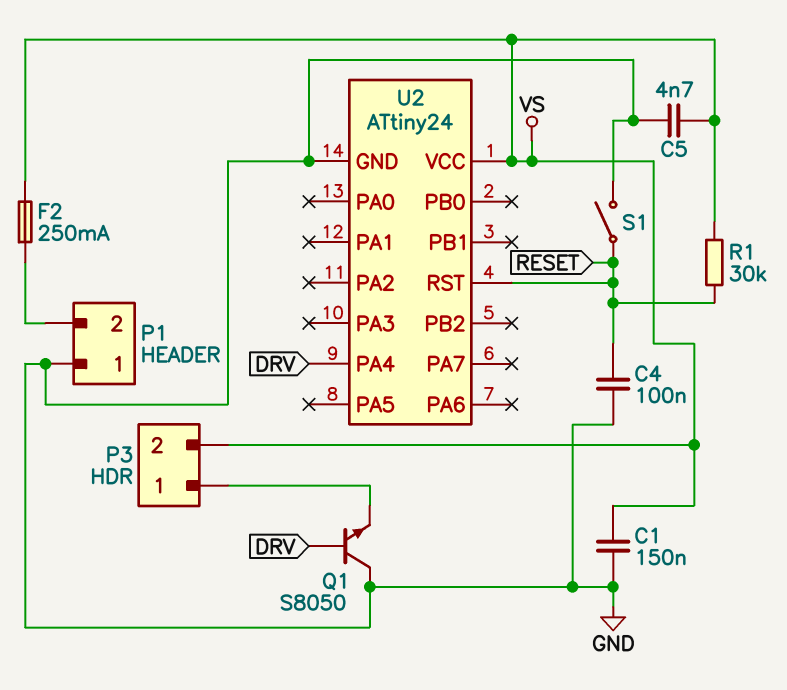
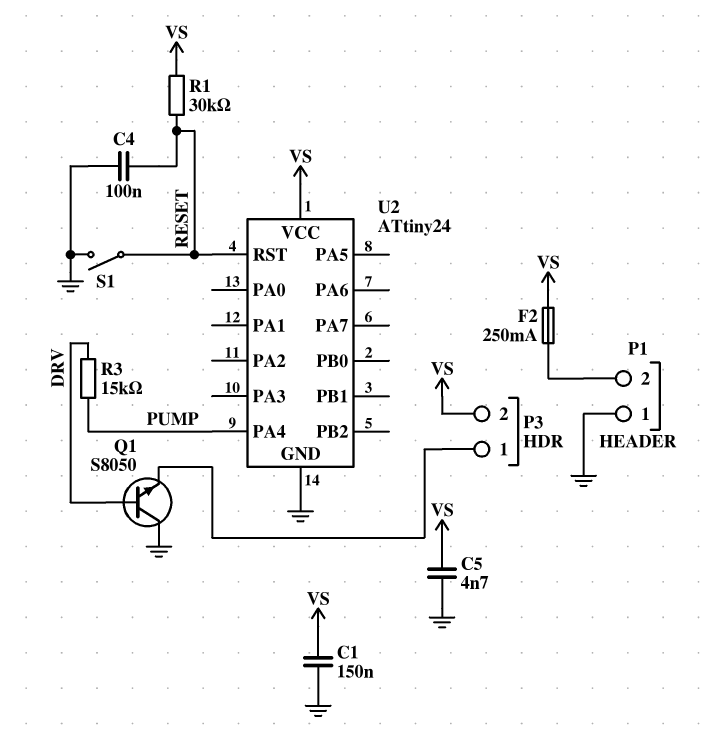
R3: none -> 15k (DRV, PUMP)
U2 pin PA4: DRV -> PUMP

